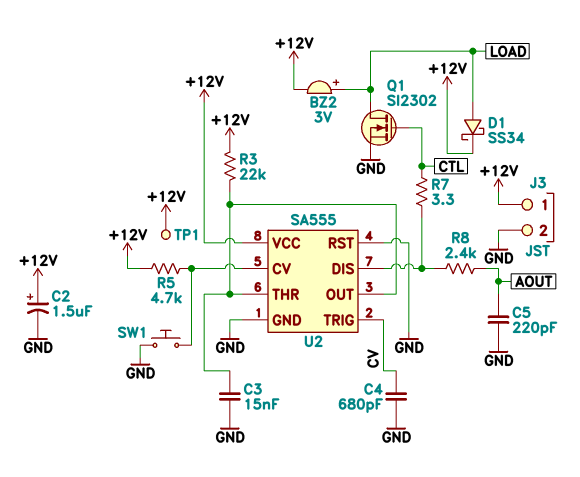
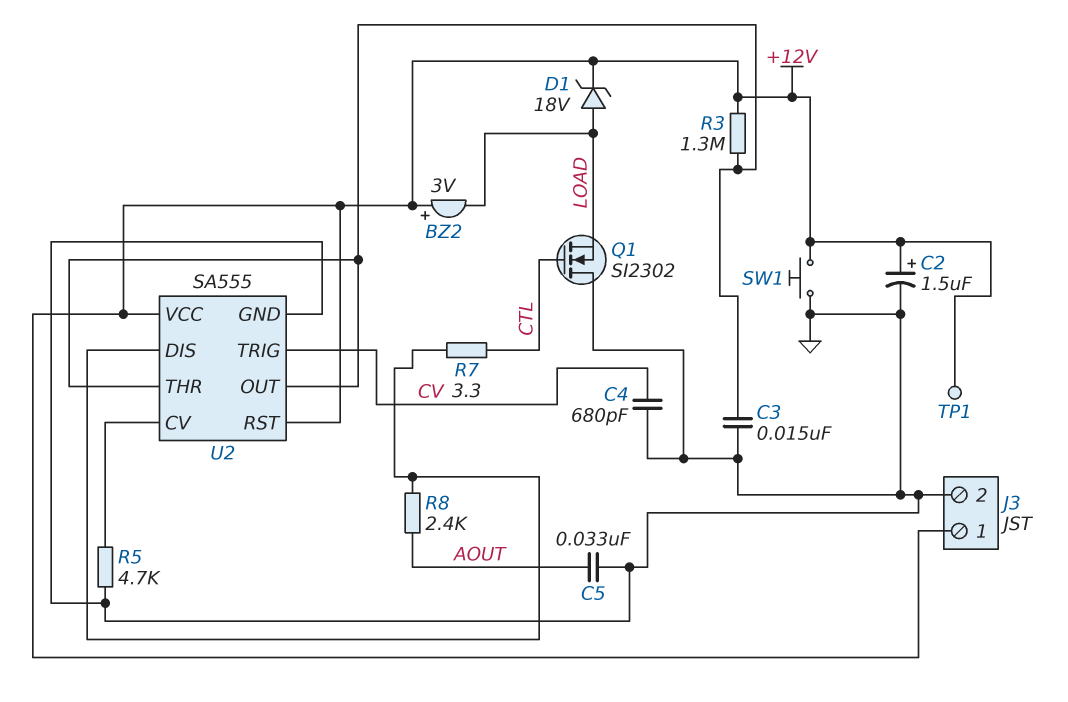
BZ2: buzzer 3V (plus LOAD, minus +12V) -> buzzer 3V (plus +12V, minus LOAD)
C5: 220pF (AOUT, GND) -> 33nF (AOUT, GND)
D1: schottky SS34 (A LOAD, K +12V) -> zener 18V (A LOAD, K +12V)
Q1: NMOS SI2302 (G CTL, D LOAD, S GND) -> NMOS SI2302 (G CTL, D GND, S LOAD)
R3: 22k (+12V, U2/OUT) -> 1.3M (+12V, U2/OUT)
R5: 4.7k (+12V, U2/CV) -> 4.7k (GND, U2/CV)
SW1: button (GND, U2/CV) -> button (+12V, GND)
U2 pin RST: GND -> +12V

